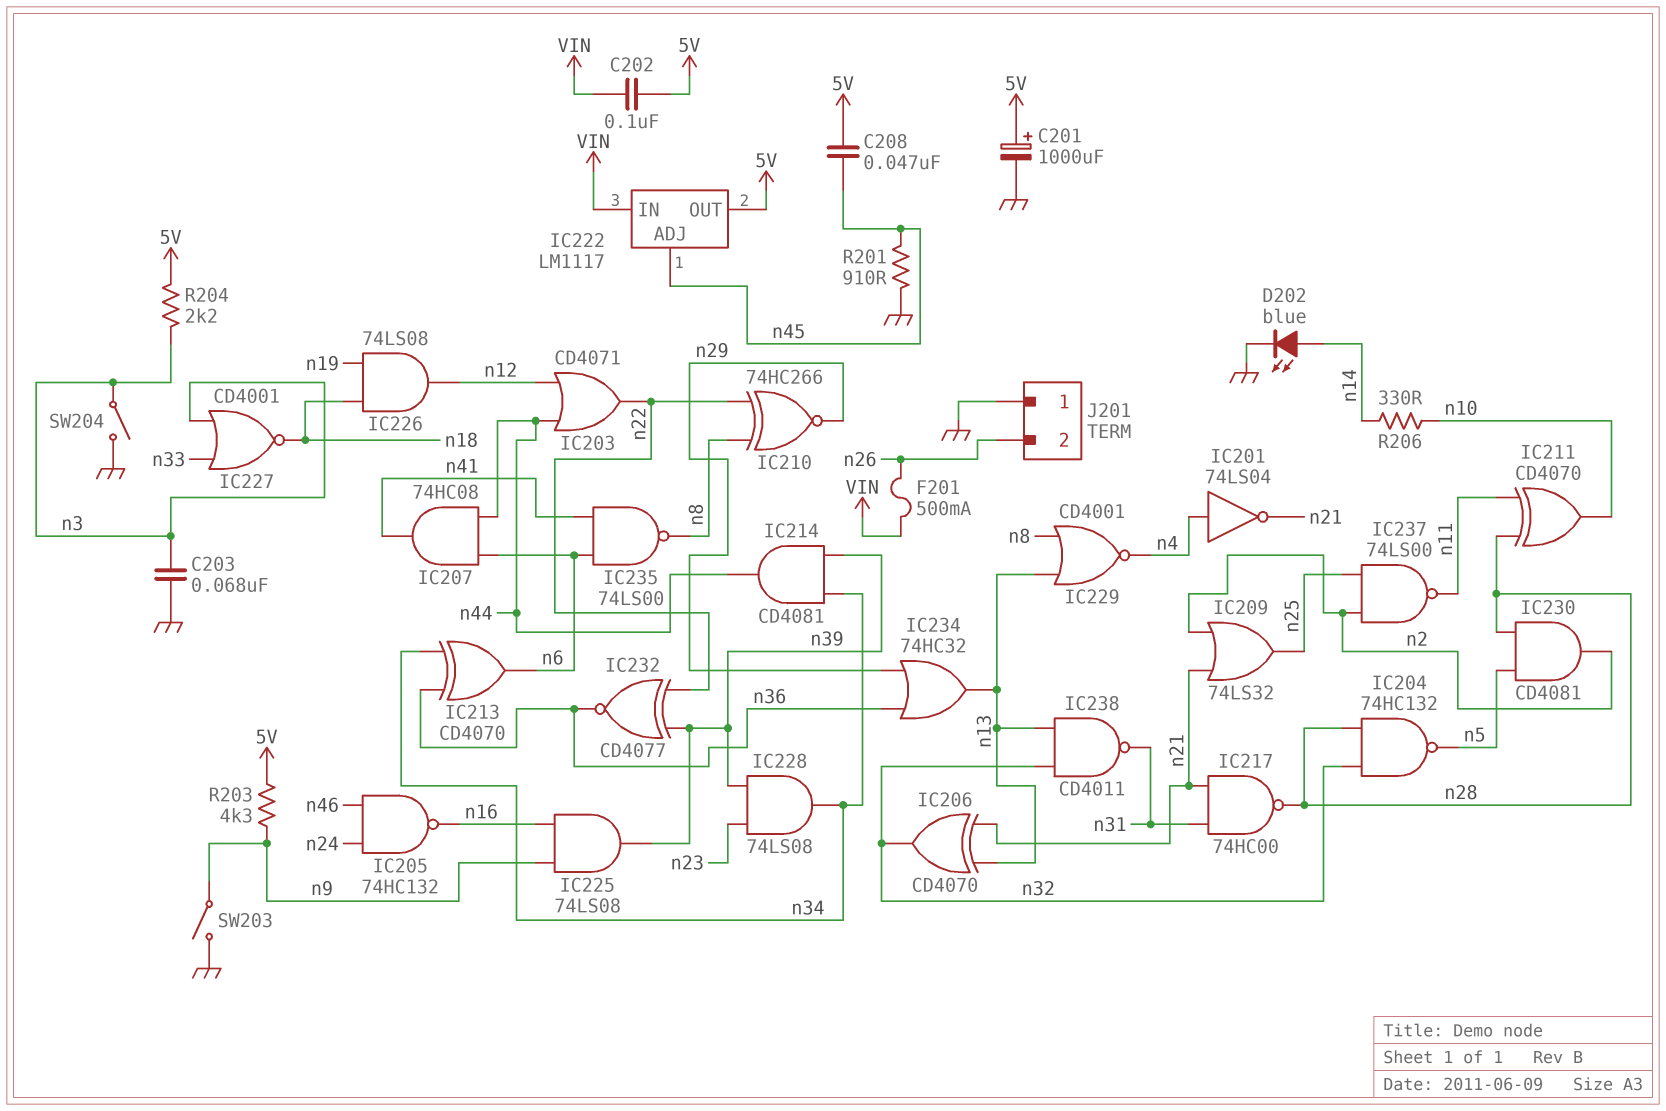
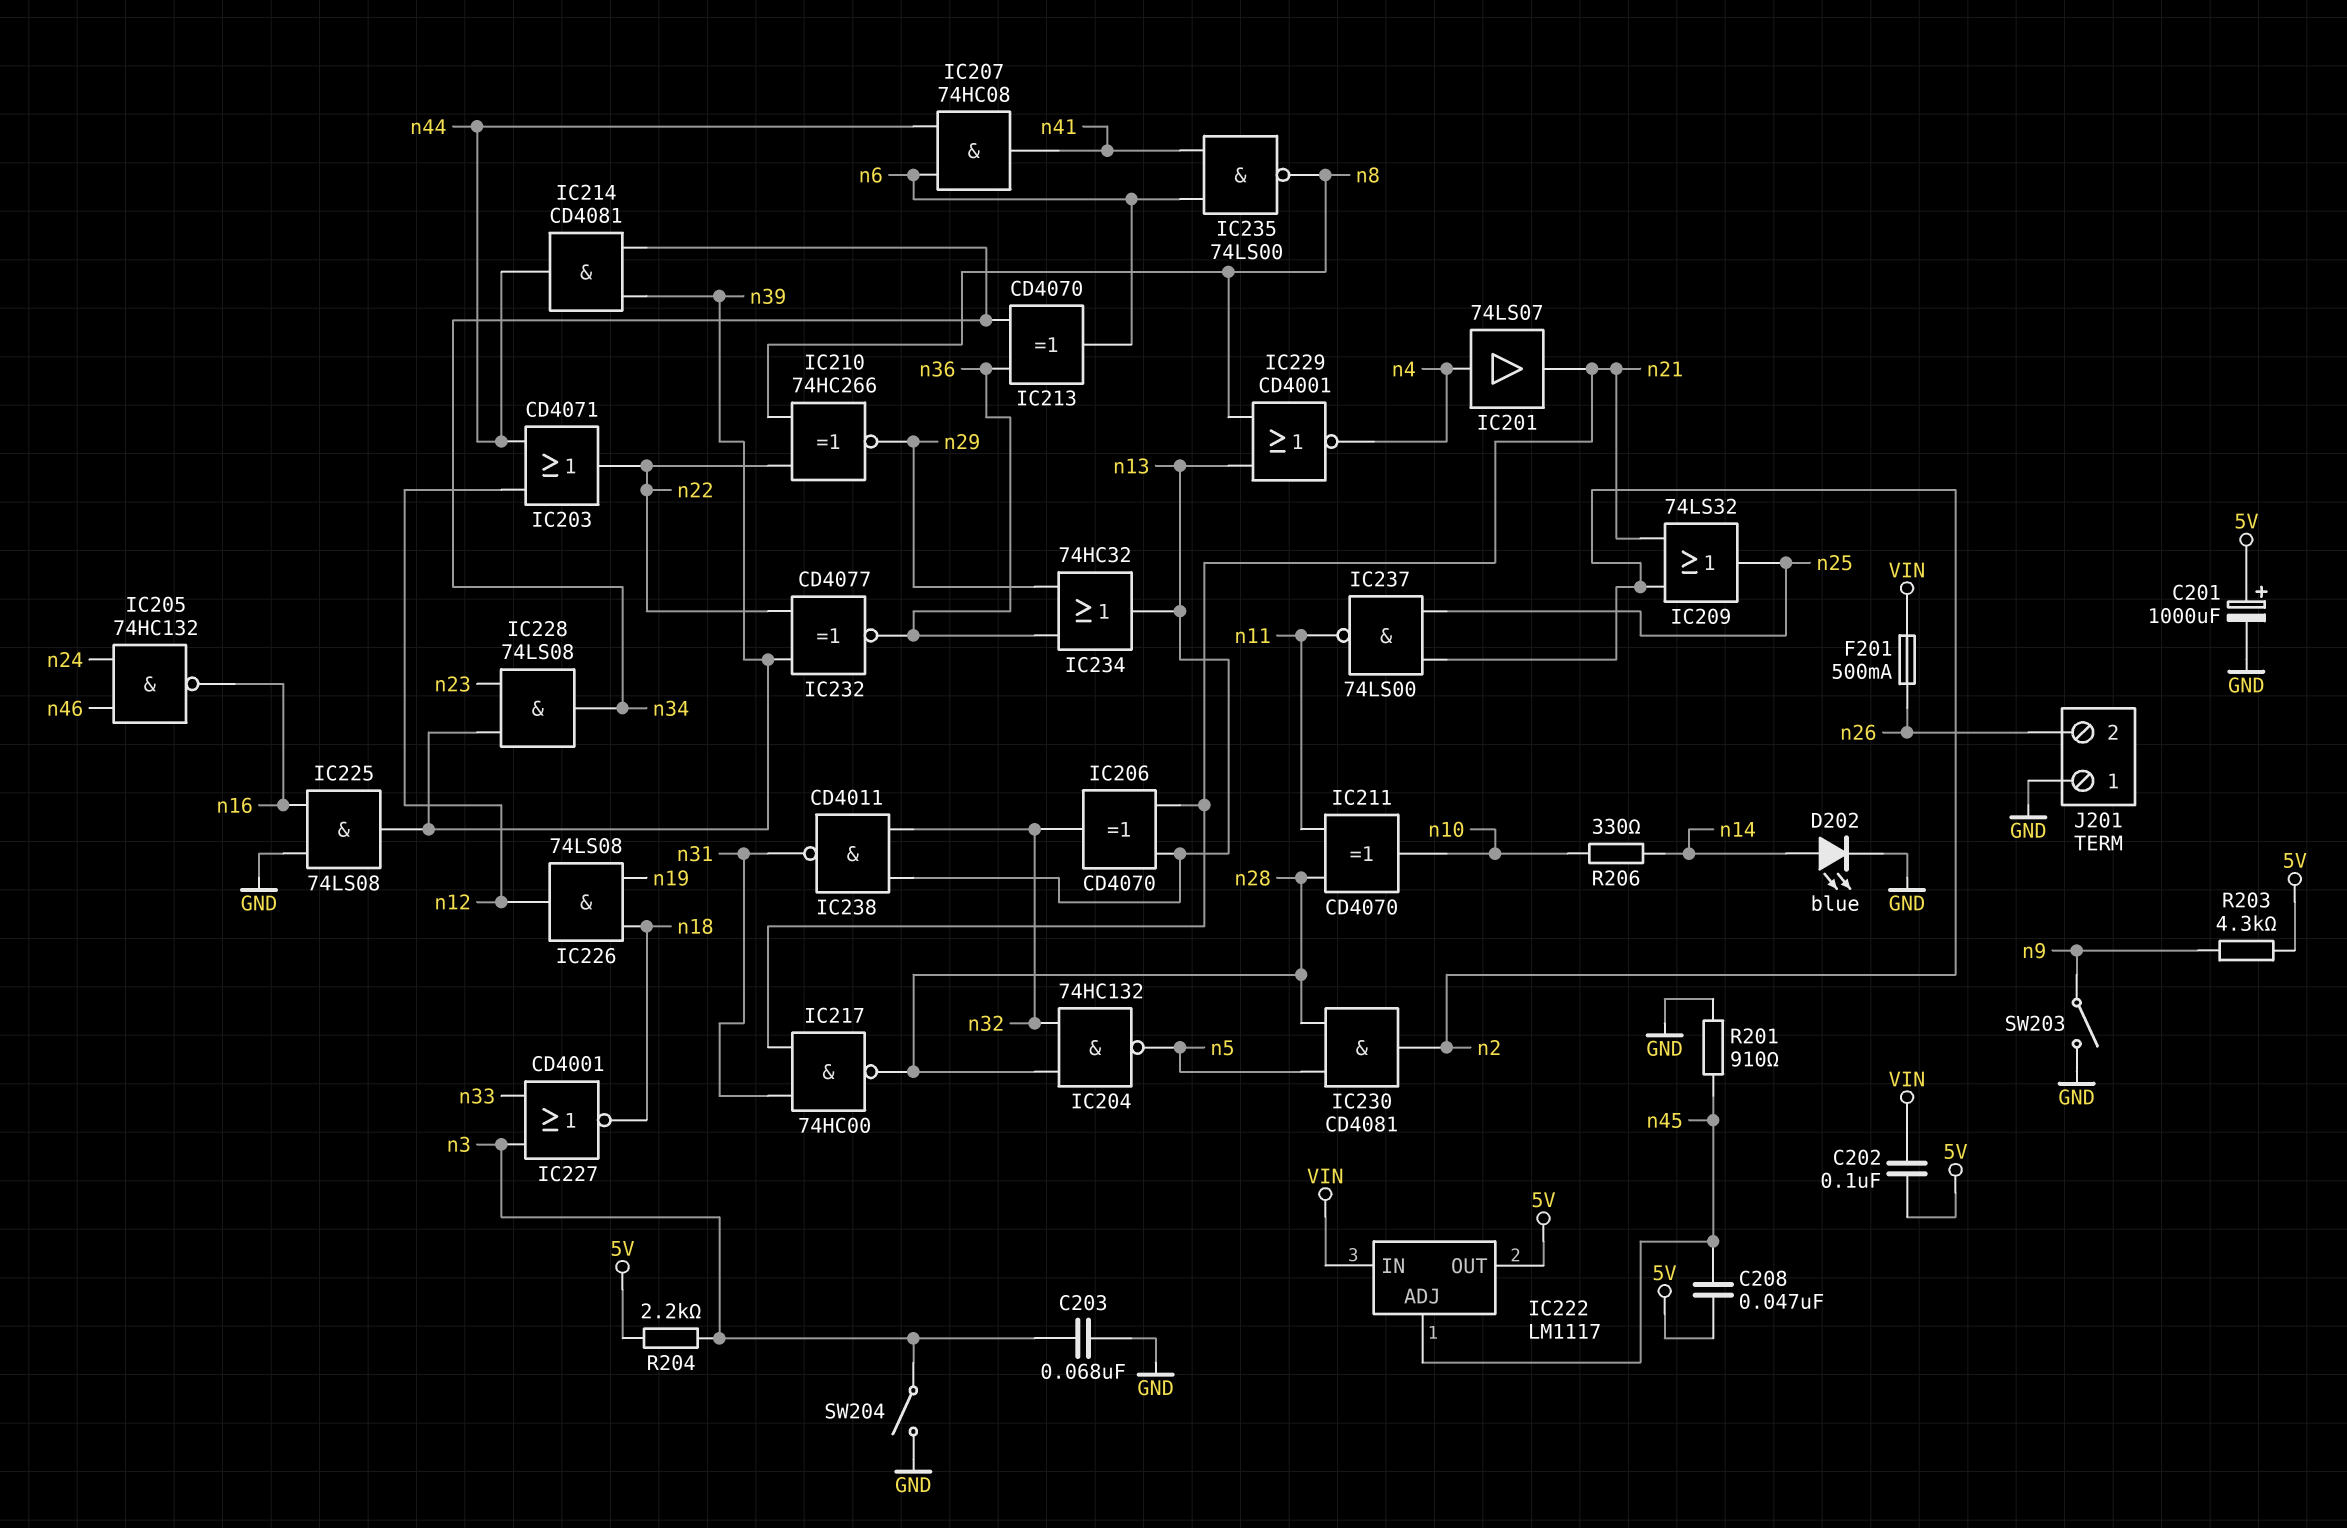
IC201: NOT 74LS04 (in n4, out n21) -> buffer 74LS07 (in n4, out n21)
IC225: AND 74LS08 (in n9, in n16, out n39) -> AND 74LS08 (in GND, in n16, out n39)

